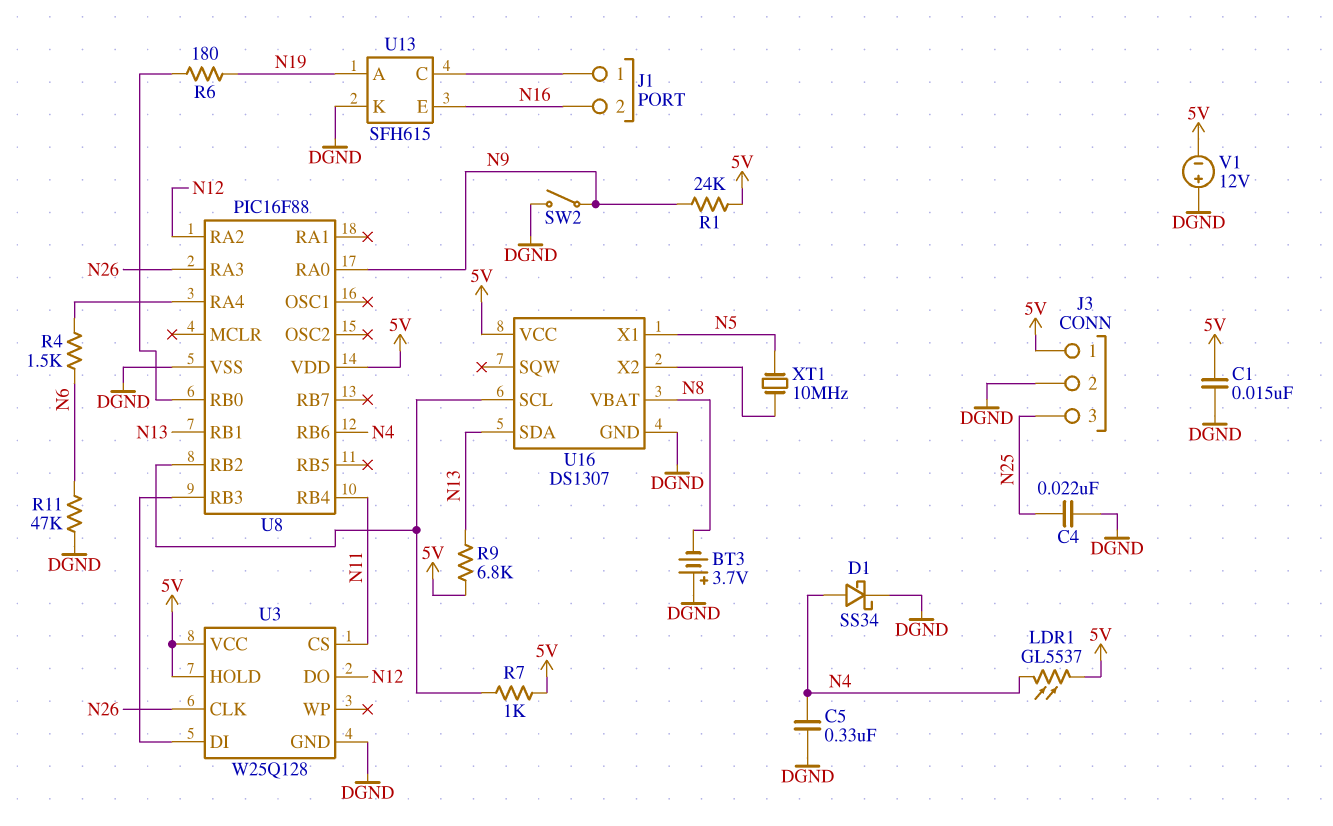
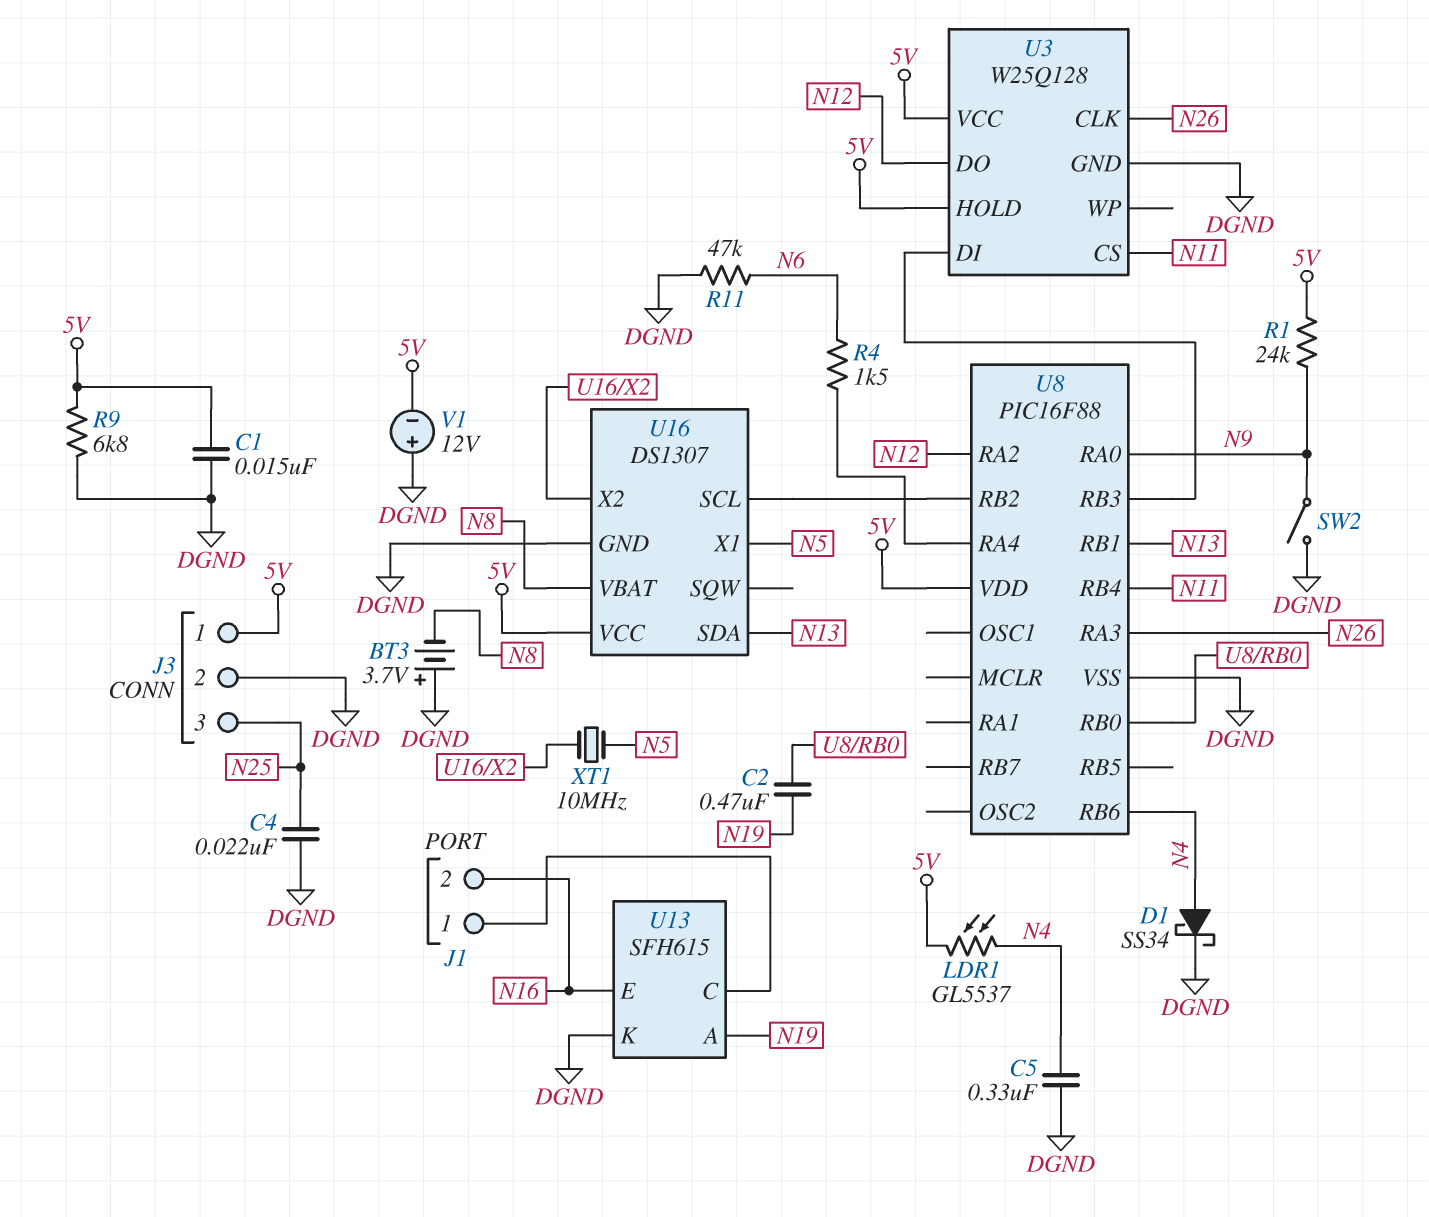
C2: none -> 470nF (N19, U8/RB0)
R6: 180 (N19, U8/RB0) -> none
R7: 1k (5V, U8/RB2) -> none
R9: 6.8k (5V, N13) -> 6.8k (5V, DGND)

